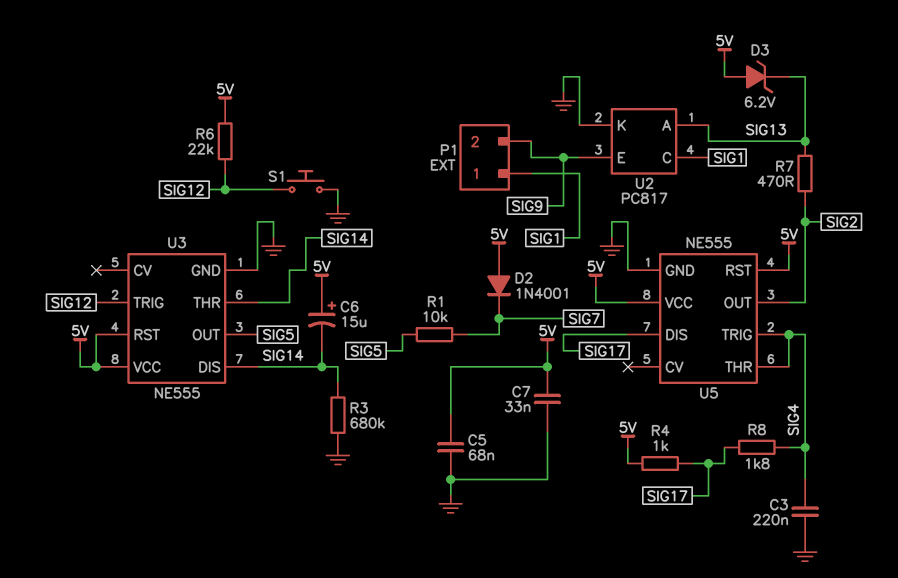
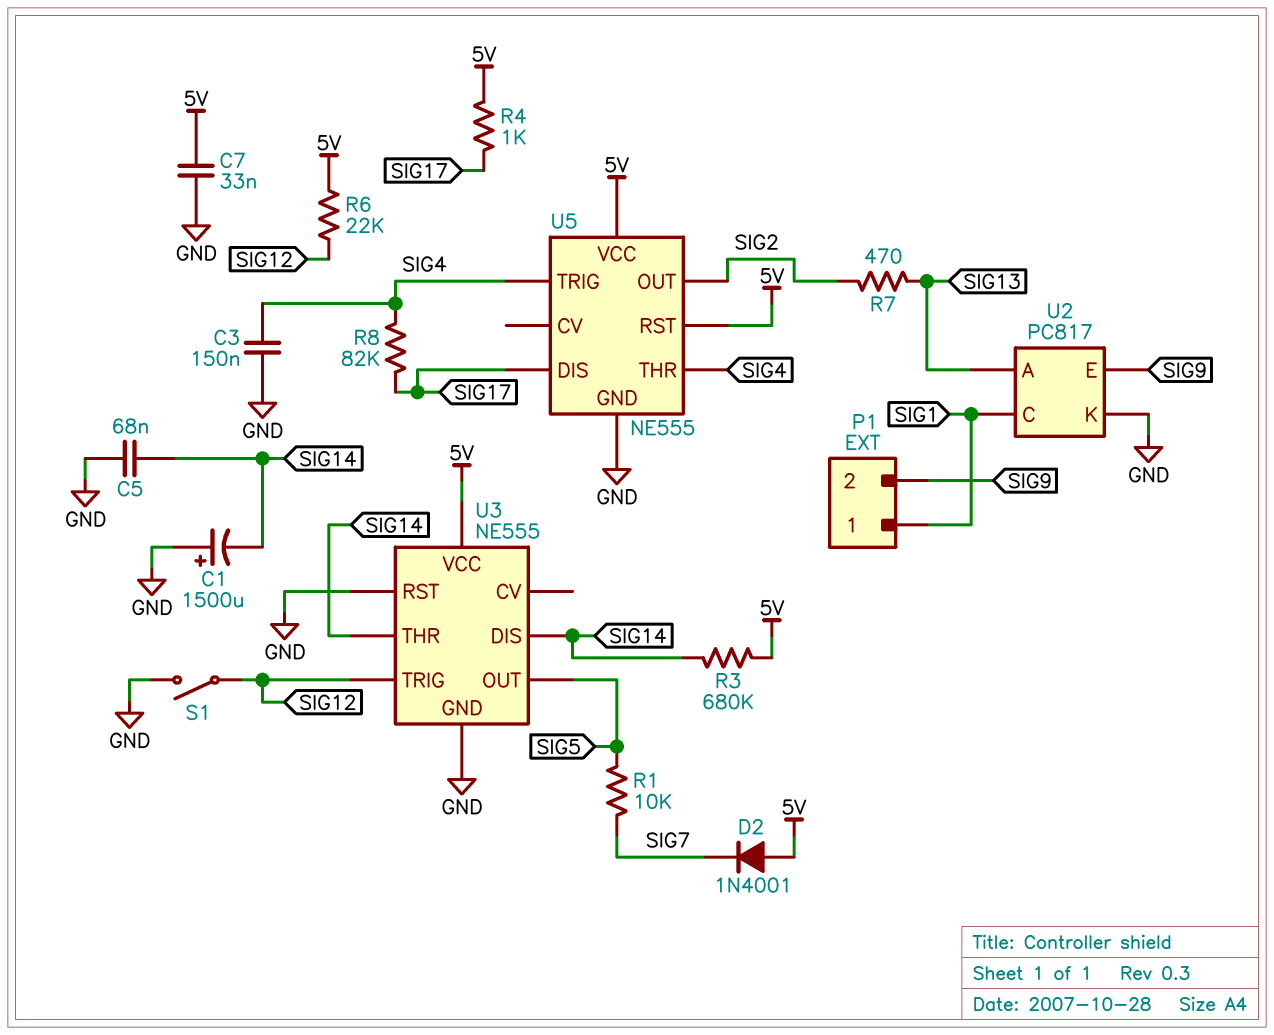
C1: none -> 1500uF (plus GND, minus SIG14)
C3: 220nF (GND, SIG4) -> 150nF (GND, SIG4)
C5: 68nF (5V, GND) -> 68nF (GND, SIG14)
C6: 15uF (plus 5V, minus SIG14) -> none
D3: zener 6.2V (A 5V, K SIG13) -> none
R3: 680k (GND, SIG14) -> 680k (5V, SIG14)
R8: 1.8k (SIG4, SIG17) -> 82k (SIG4, SIG17)
S1: button (GND, SIG12) -> switch (GND, SIG12)
U3 pin RST: 5V -> GND

